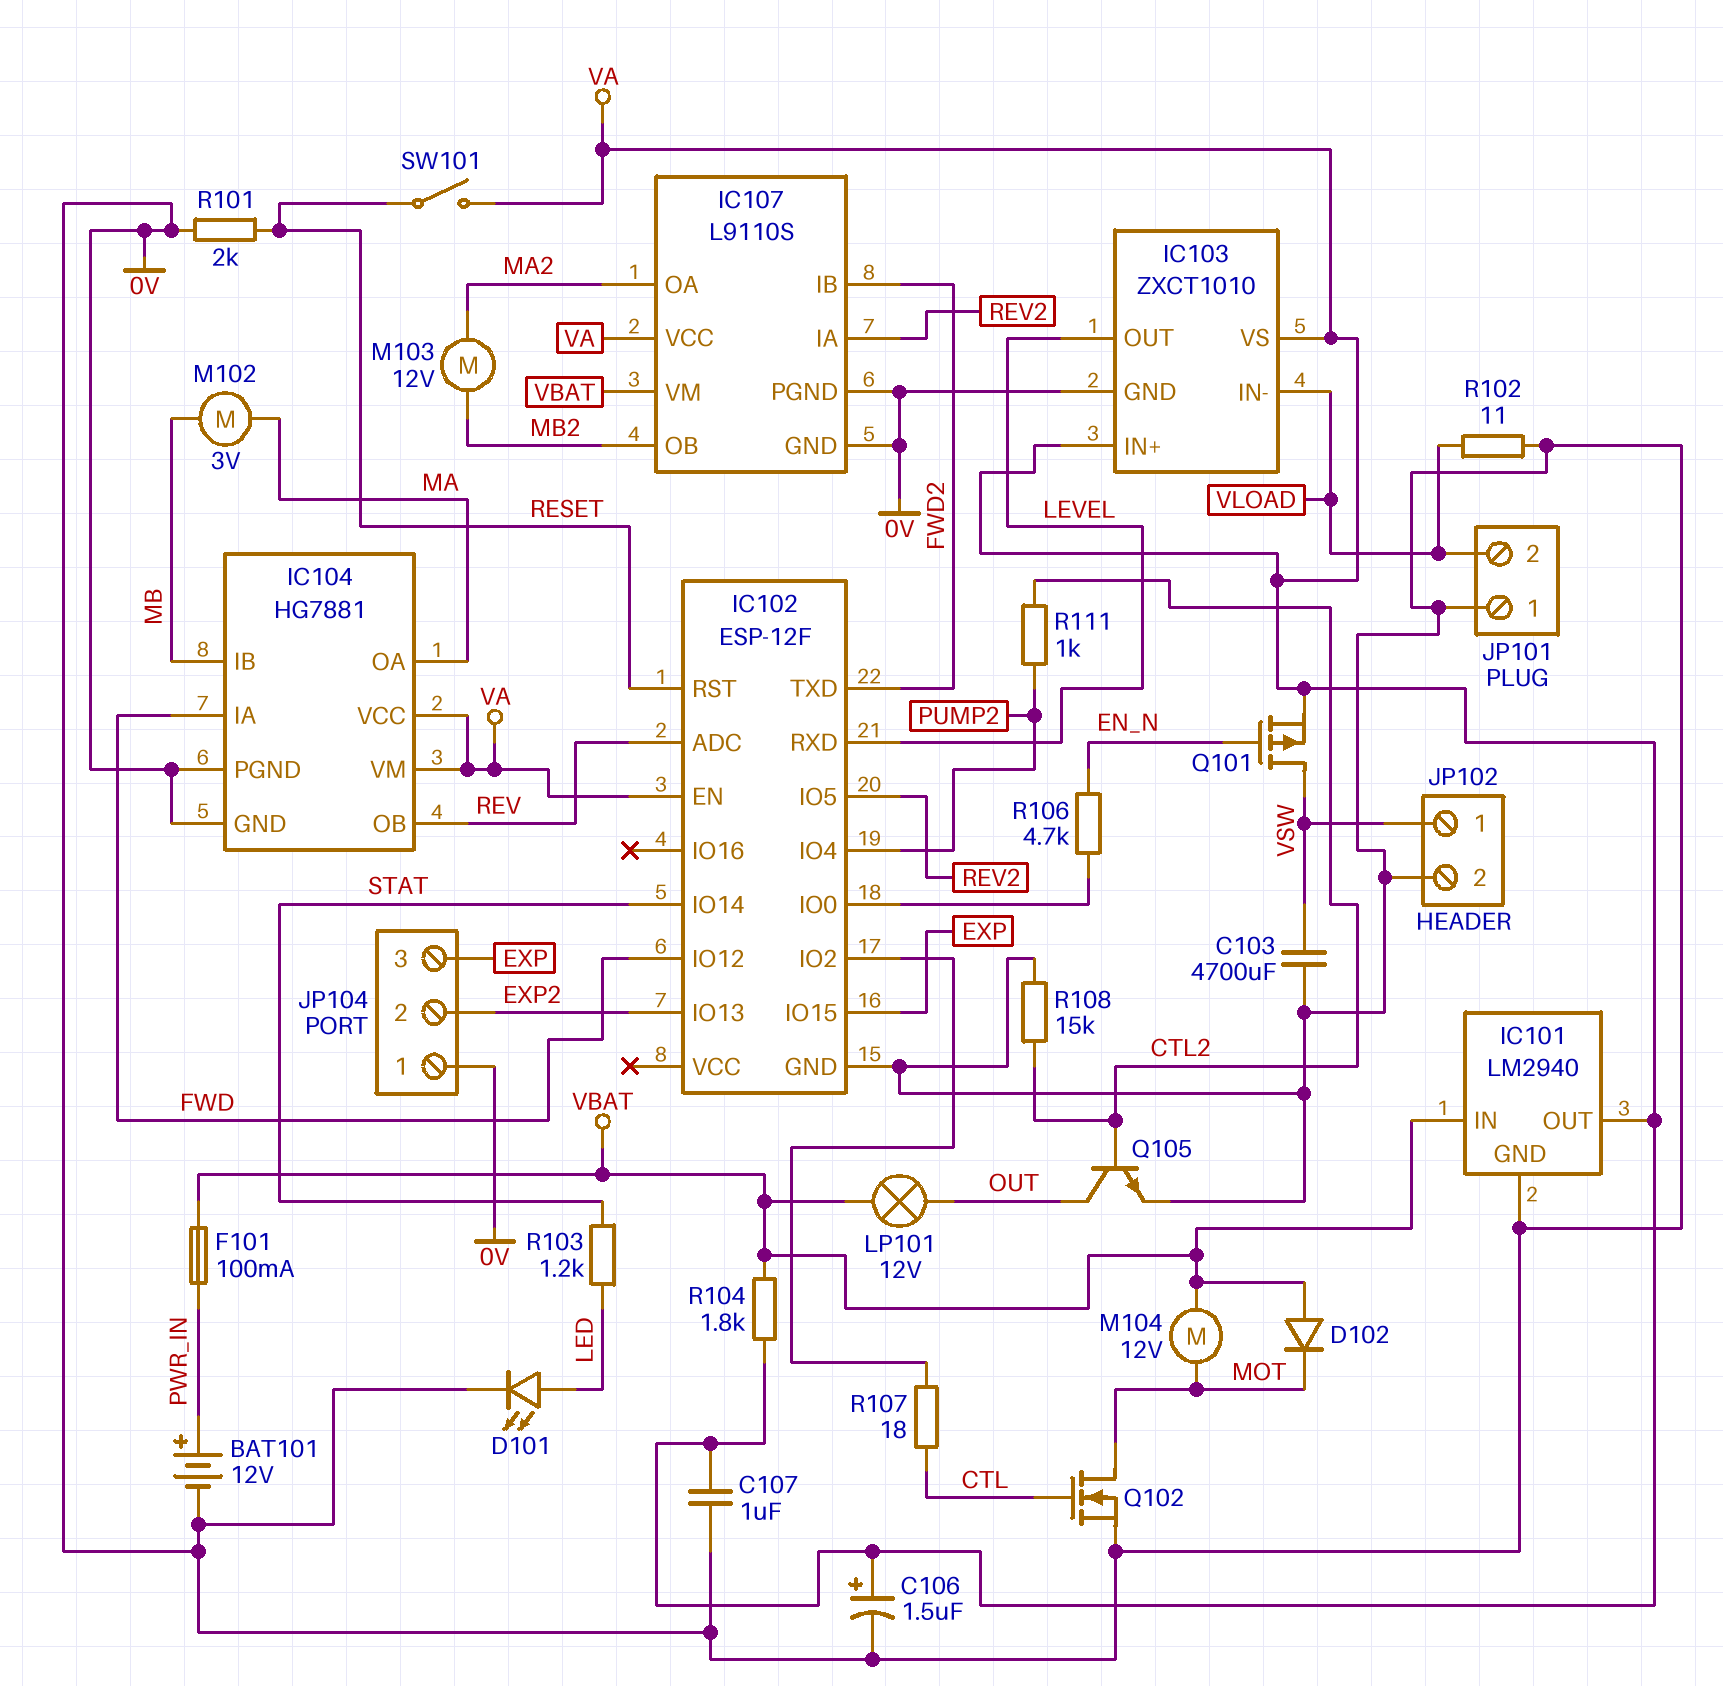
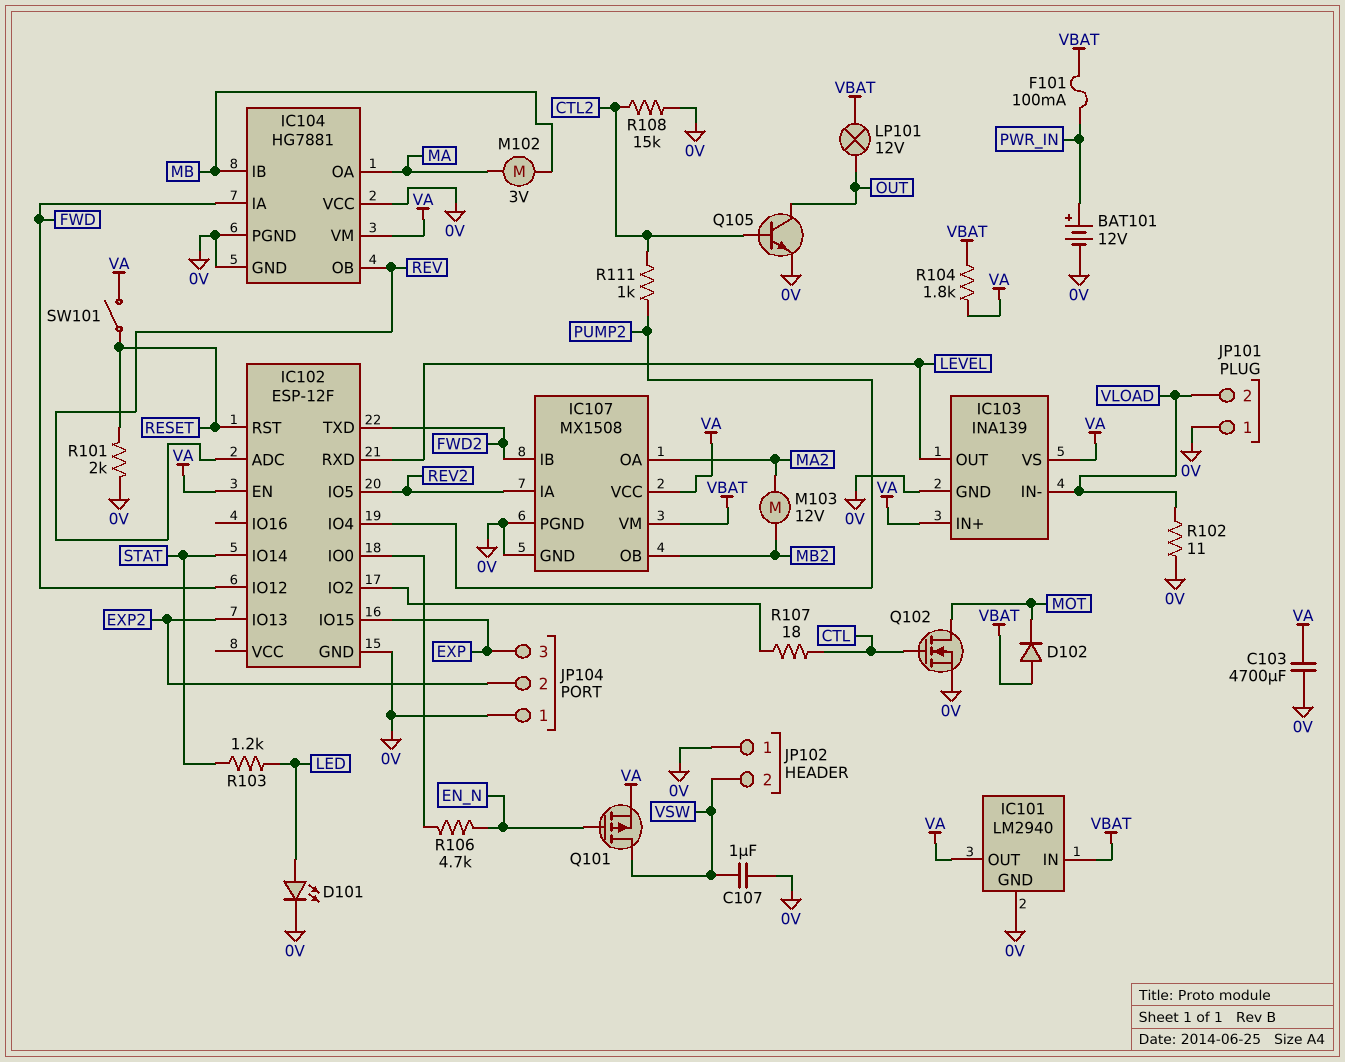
C103: 4700uF (0V, VSW) -> 4700uF (0V, VA)
C106: 1.5uF (plus VA, minus 0V) -> none
C107: 1uF (0V, VA) -> 1uF (0V, VSW)
IC103: ZXCT1010 -> INA139
IC104 pin VCC: VA -> 0V
IC107: L9110S -> MX1508
JP102 pin 1: VSW -> 0V
JP102 pin 2: 0V -> VSW
M104: motor 12V (MOT, VBAT) -> none

